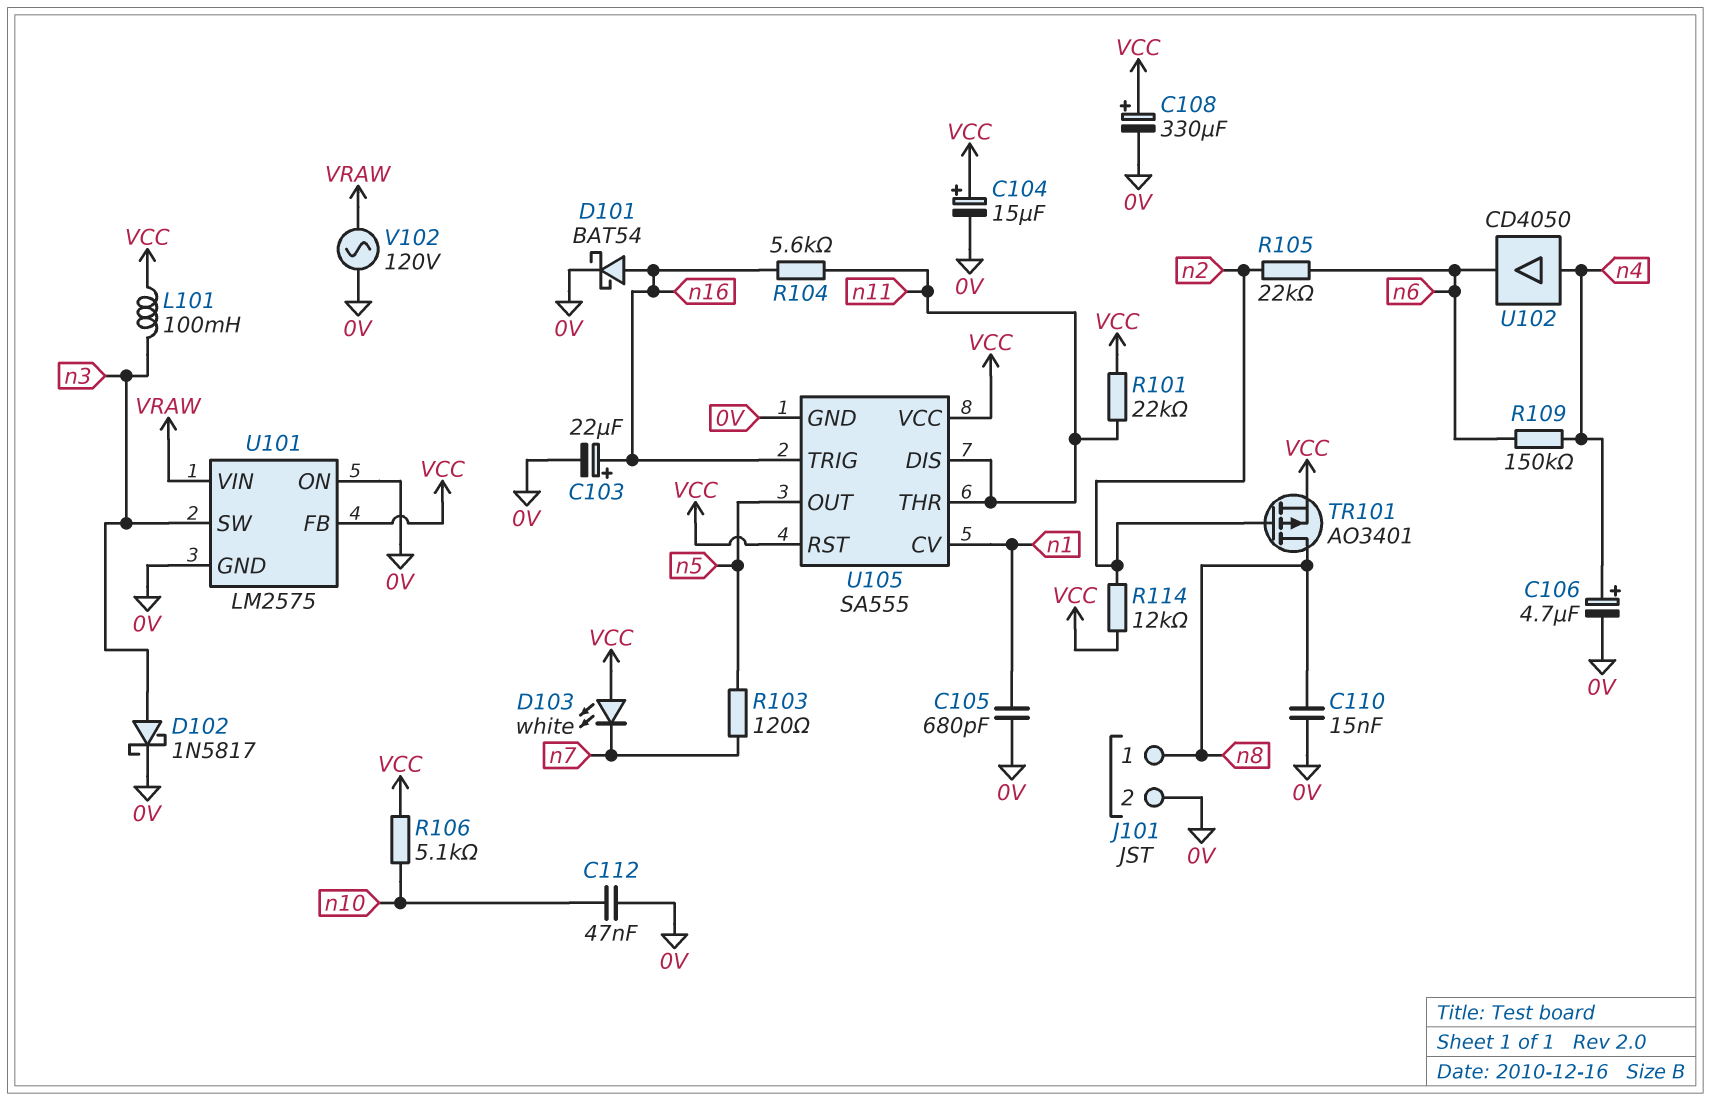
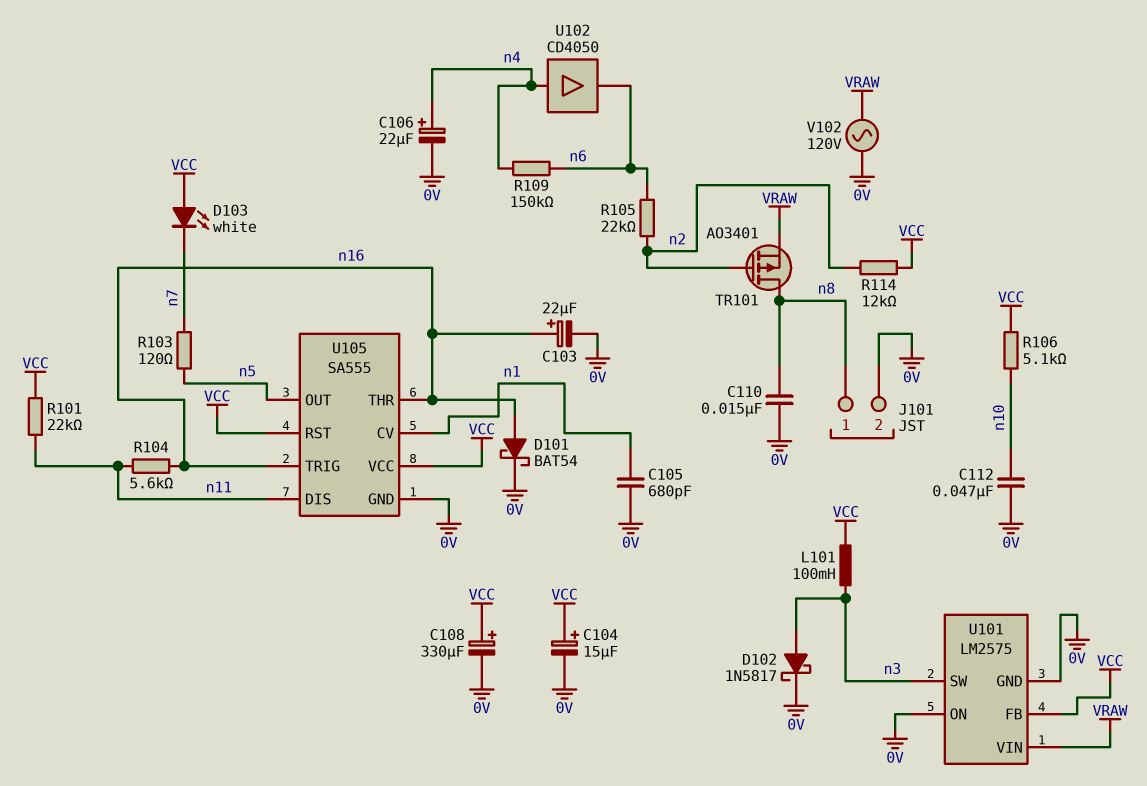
C106: 4.7uF (plus n4, minus 0V) -> 22uF (plus n4, minus 0V)
TR101: PMOS AO3401 (G n2, D n8, S VCC) -> PMOS AO3401 (G n2, D n8, S VRAW)
U105 pin THR: n11 -> n16

